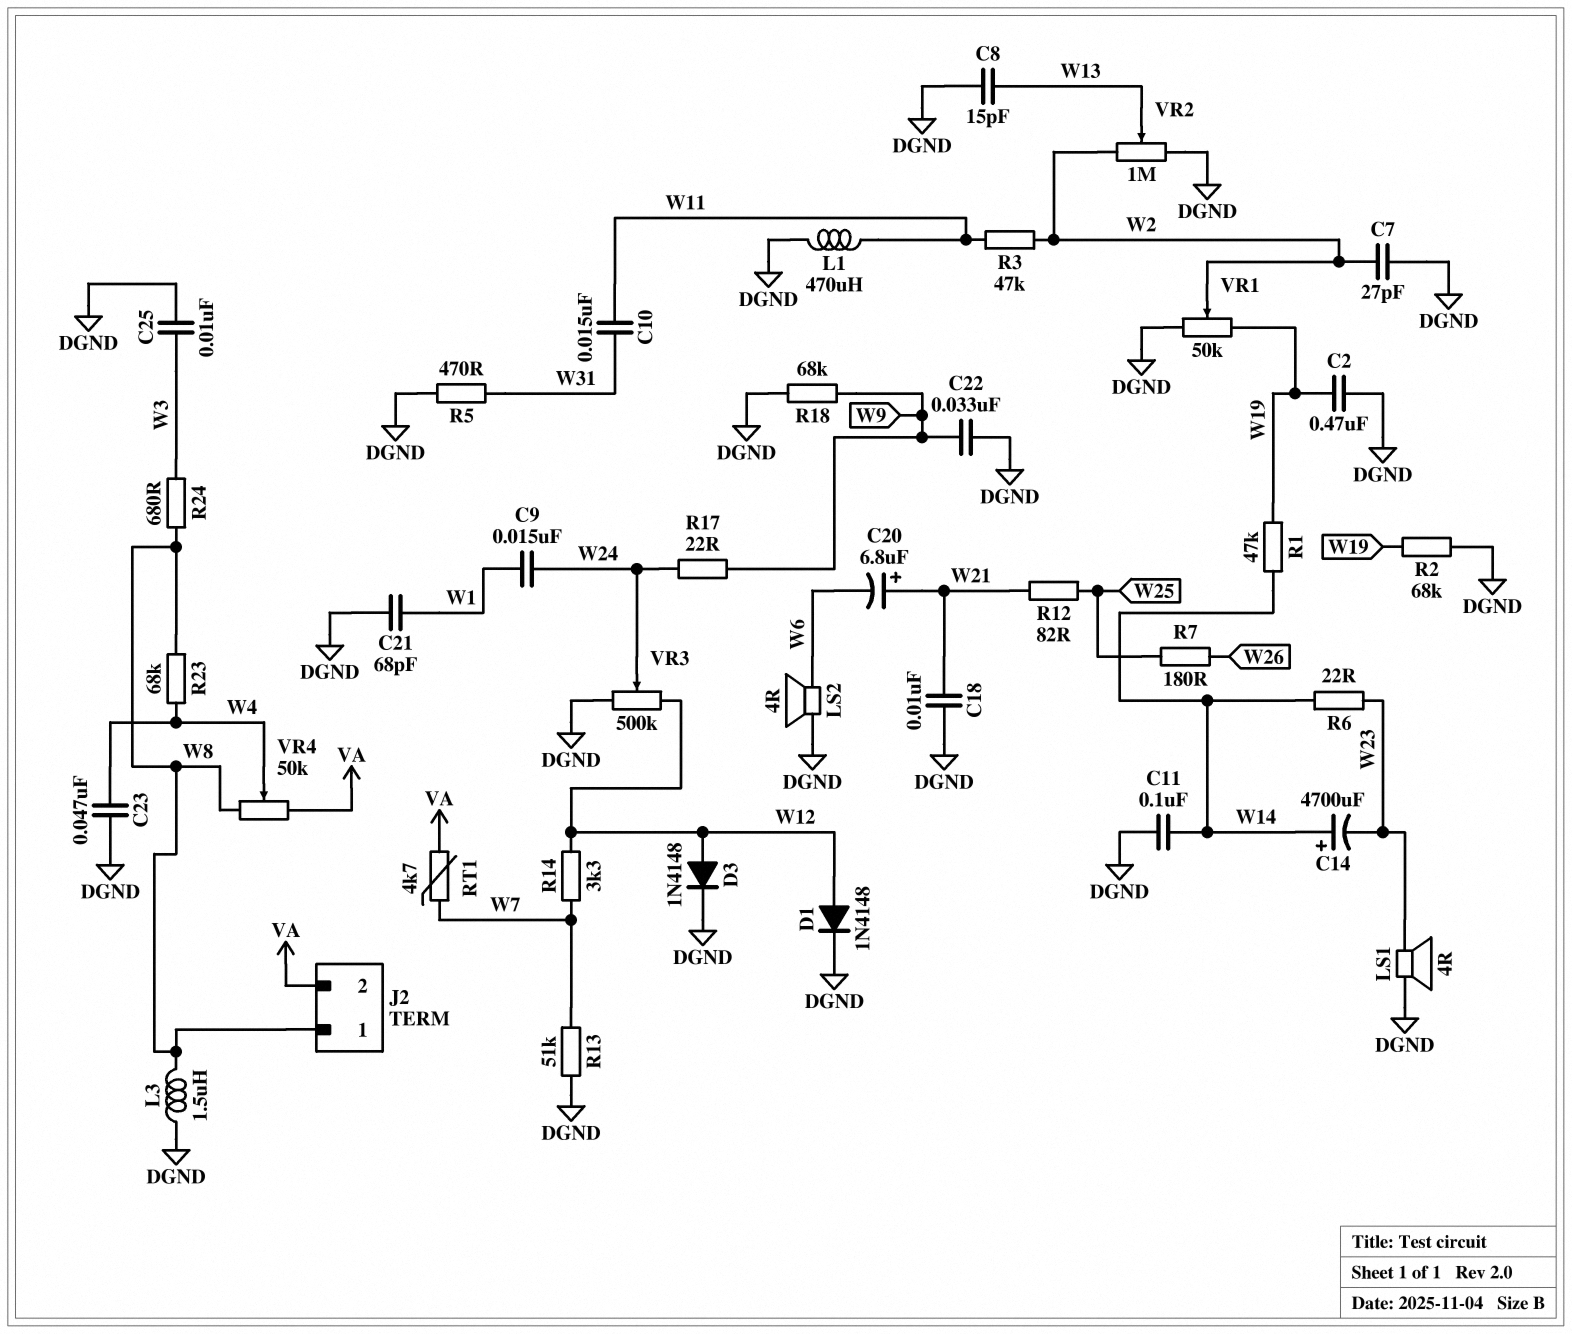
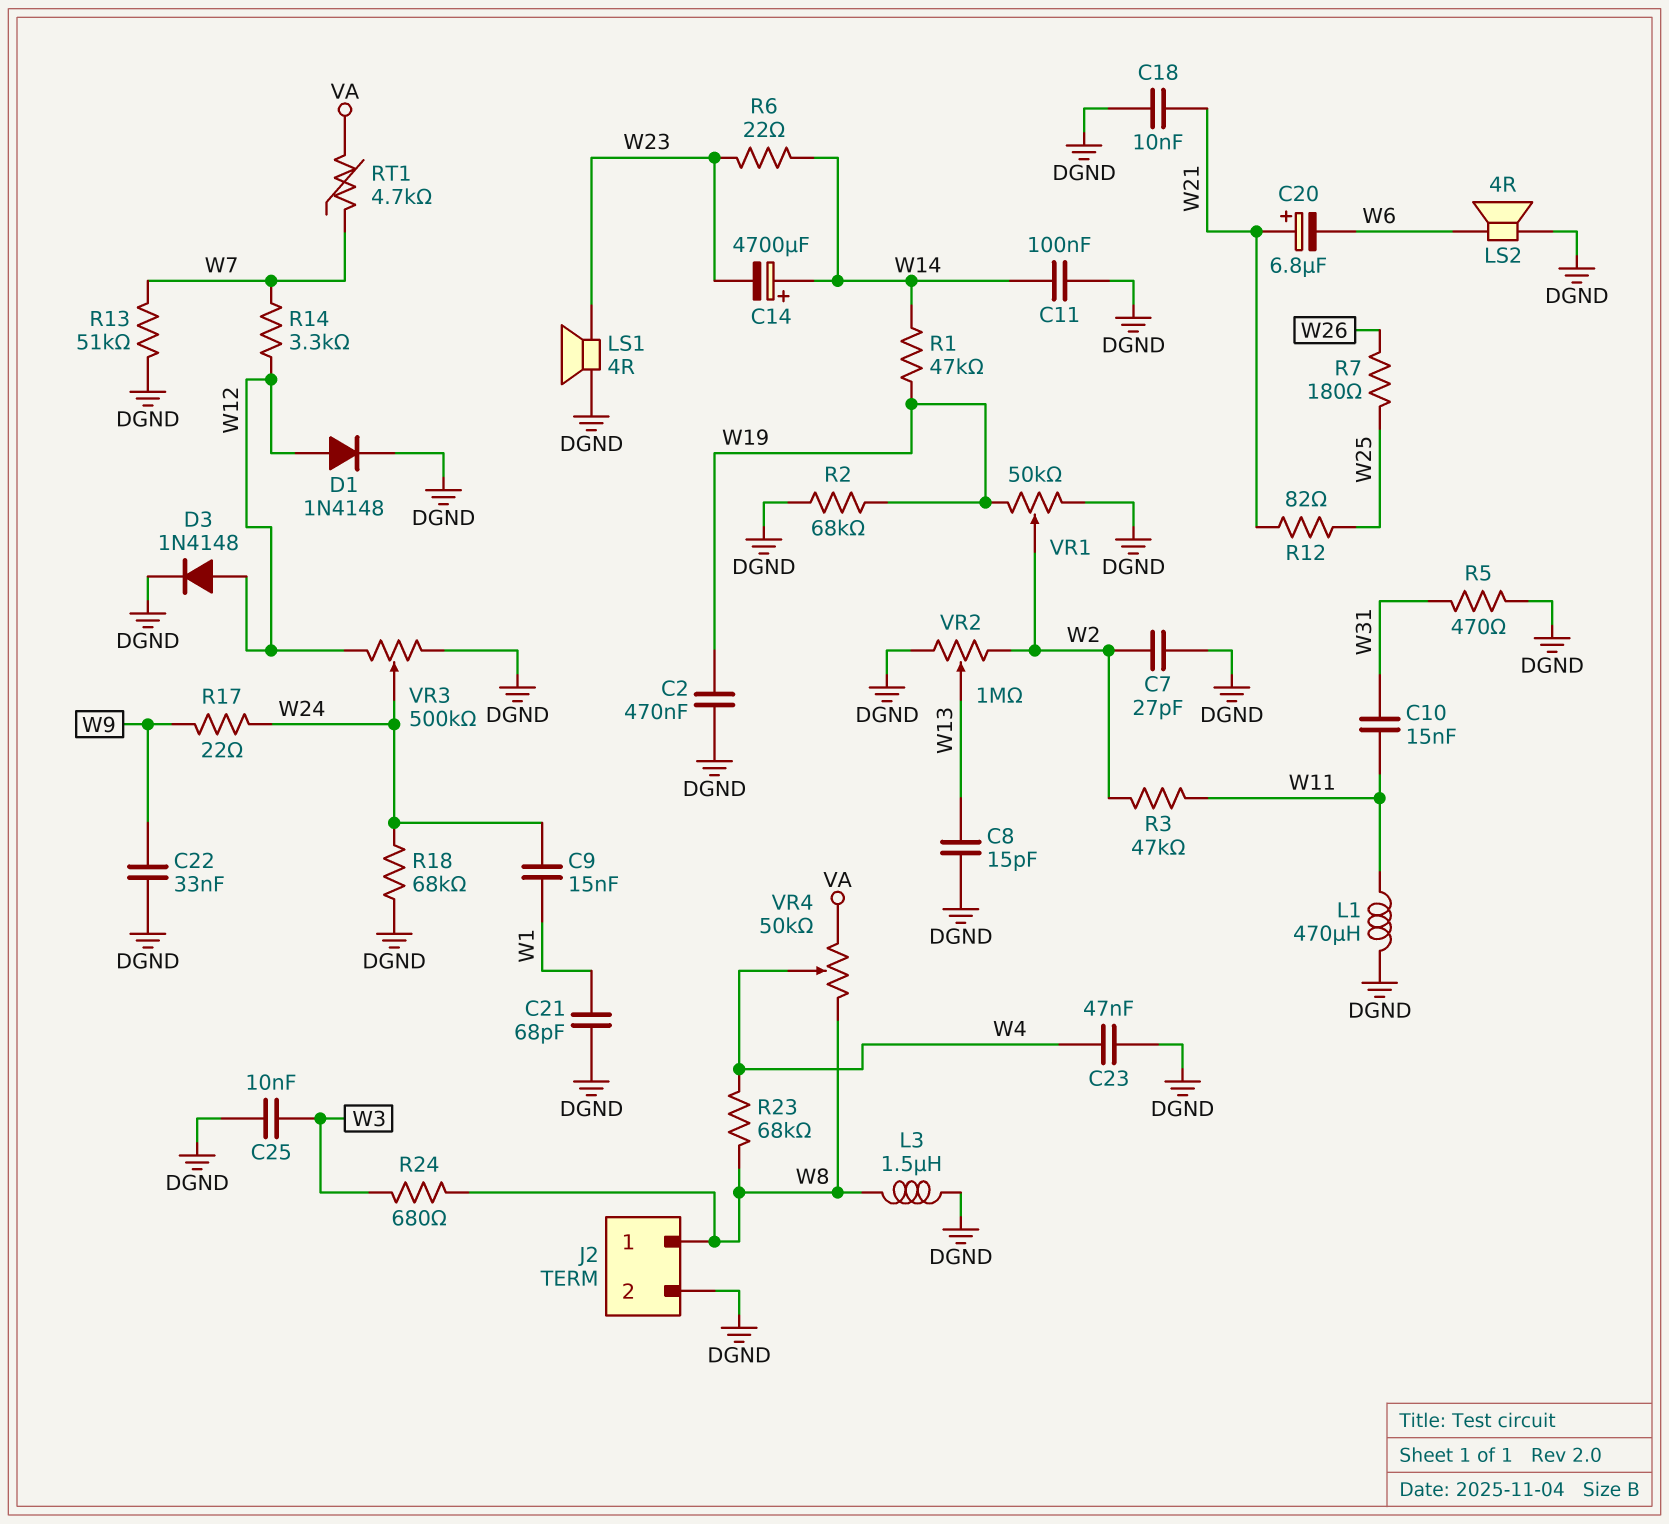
J2 pin 2: VA -> DGND
R18: 68k (DGND, W9) -> 68k (DGND, W24)

